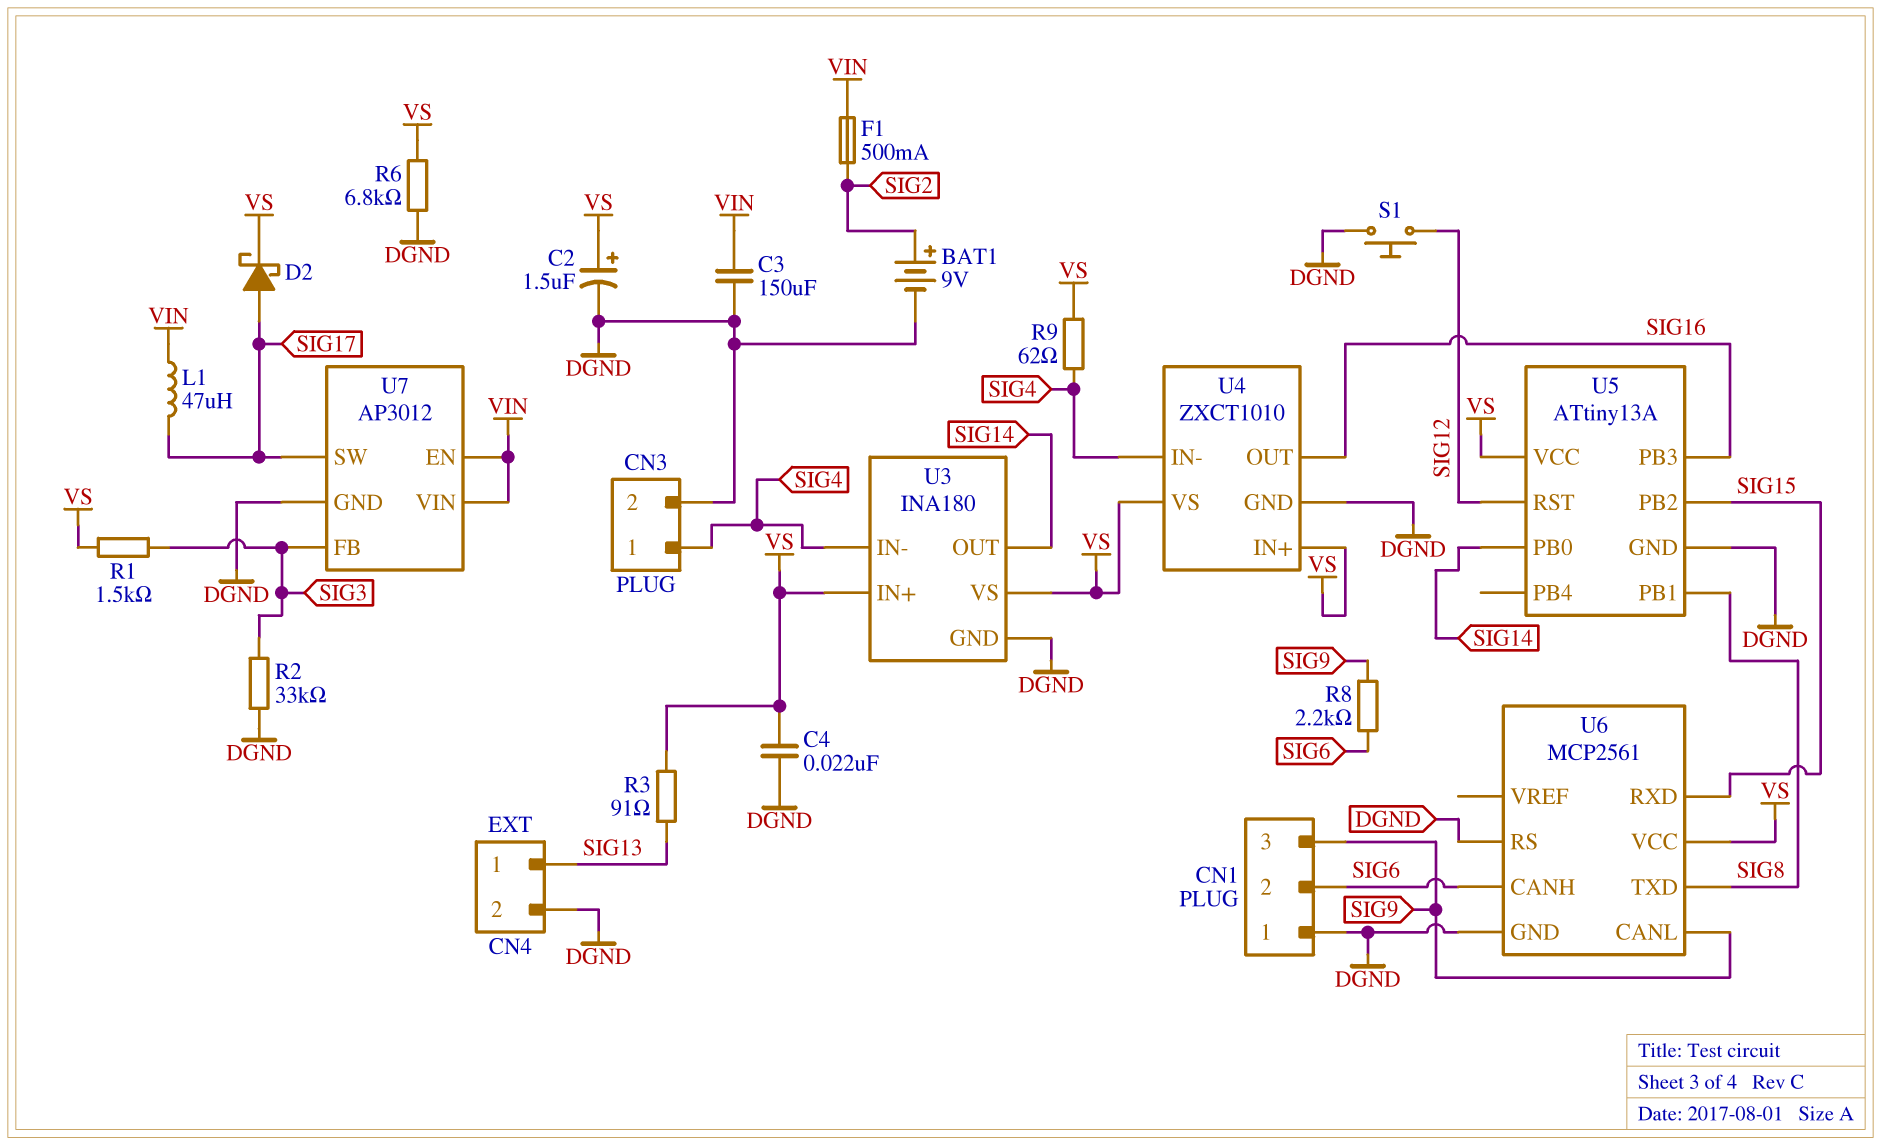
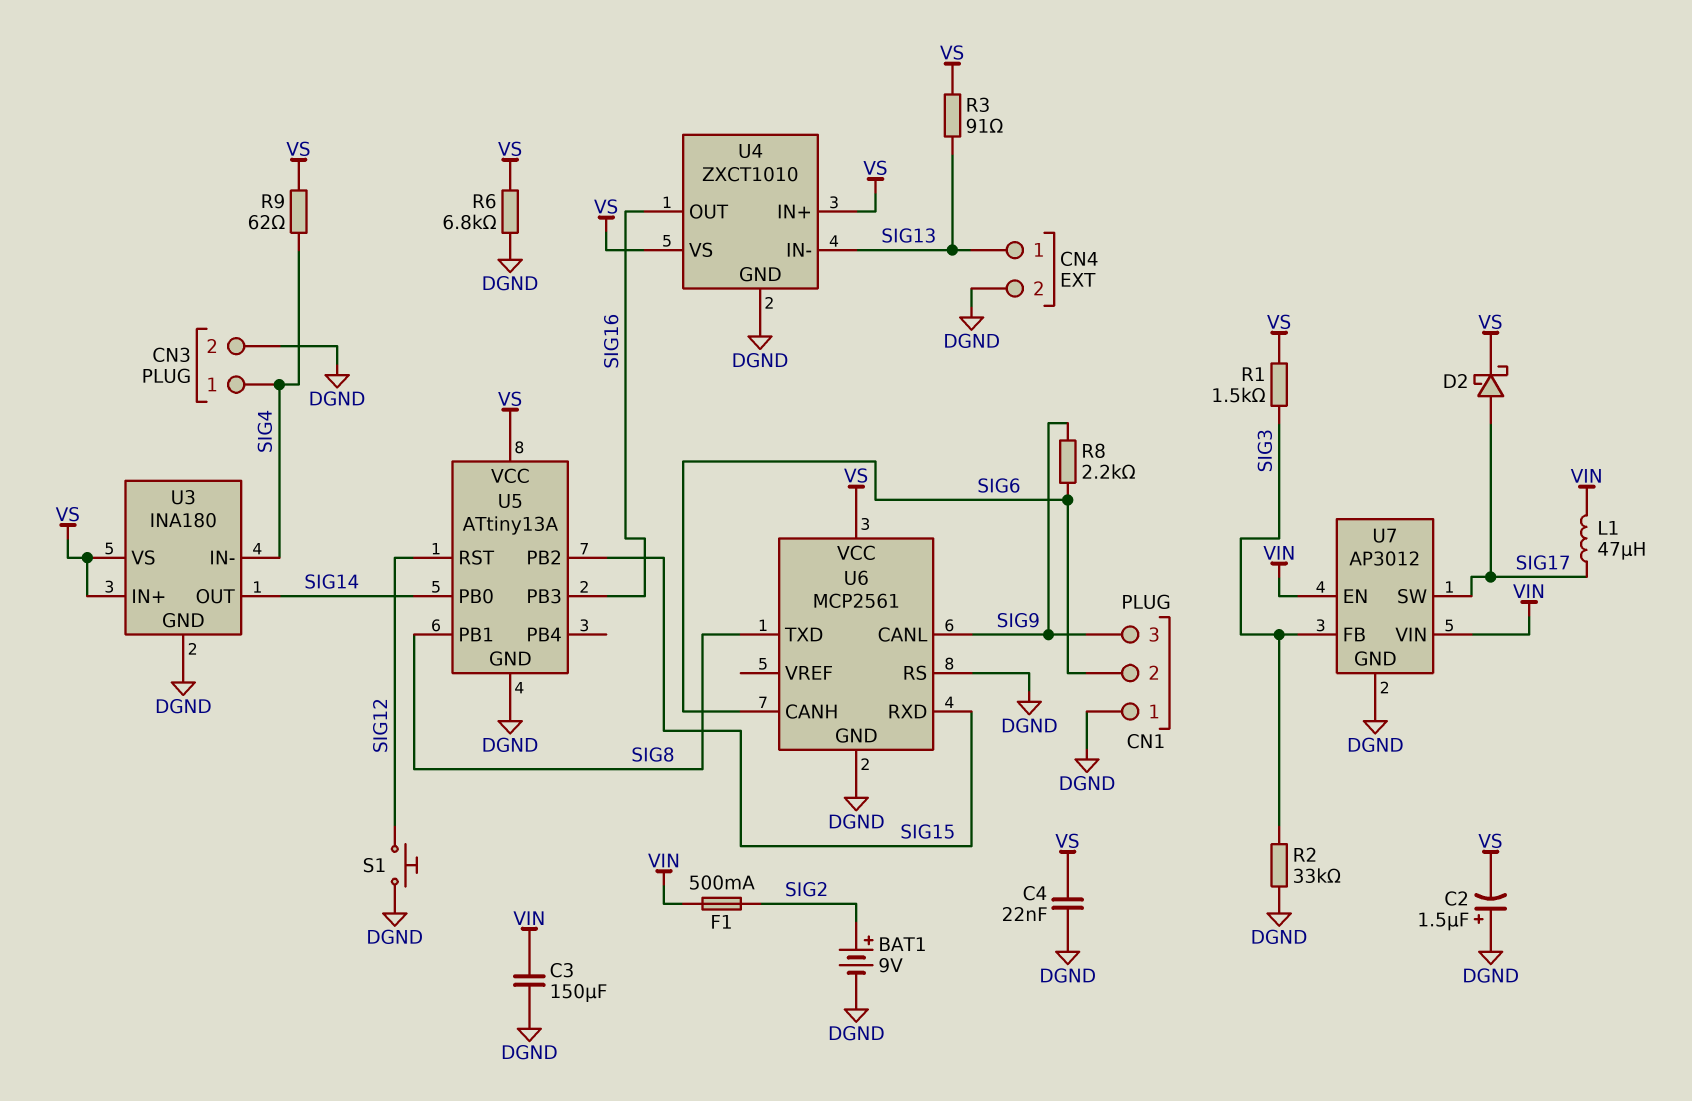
C2: 1.5uF (plus VS, minus DGND) -> 1.5uF (plus DGND, minus VS)
U4 pin IN-: SIG4 -> SIG13

